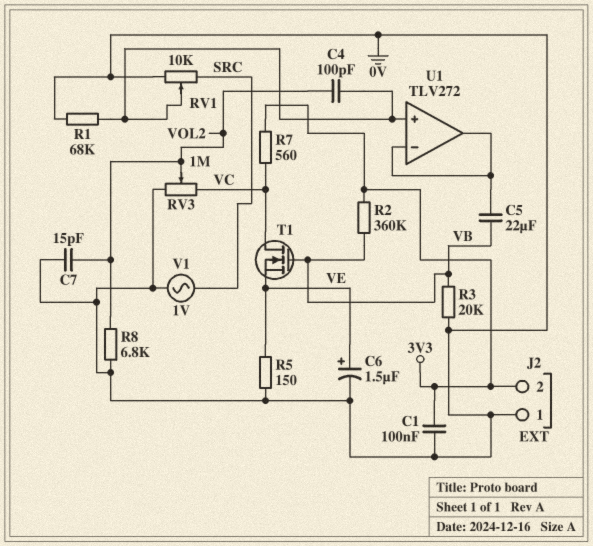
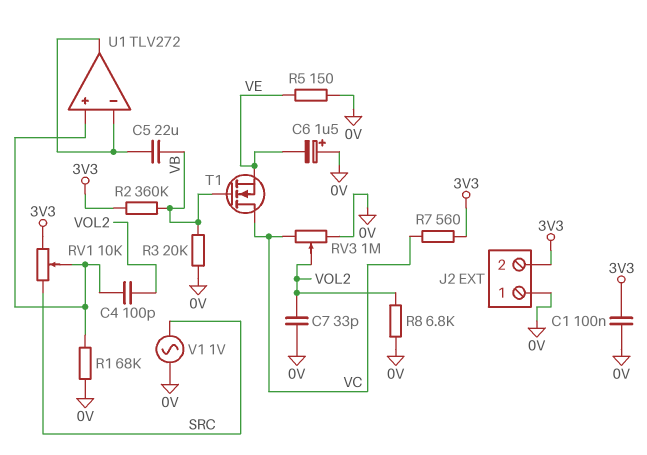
C6: 1.5uF (plus VE, minus 0V) -> 1.5uF (plus 0V, minus VE)
C7: 15pF (0V, VOL2) -> 33pF (0V, VOL2)
RV1: 10k (0V, SRC, wiper U1/in+) -> 10k (3V3, SRC, wiper U1/in+)

